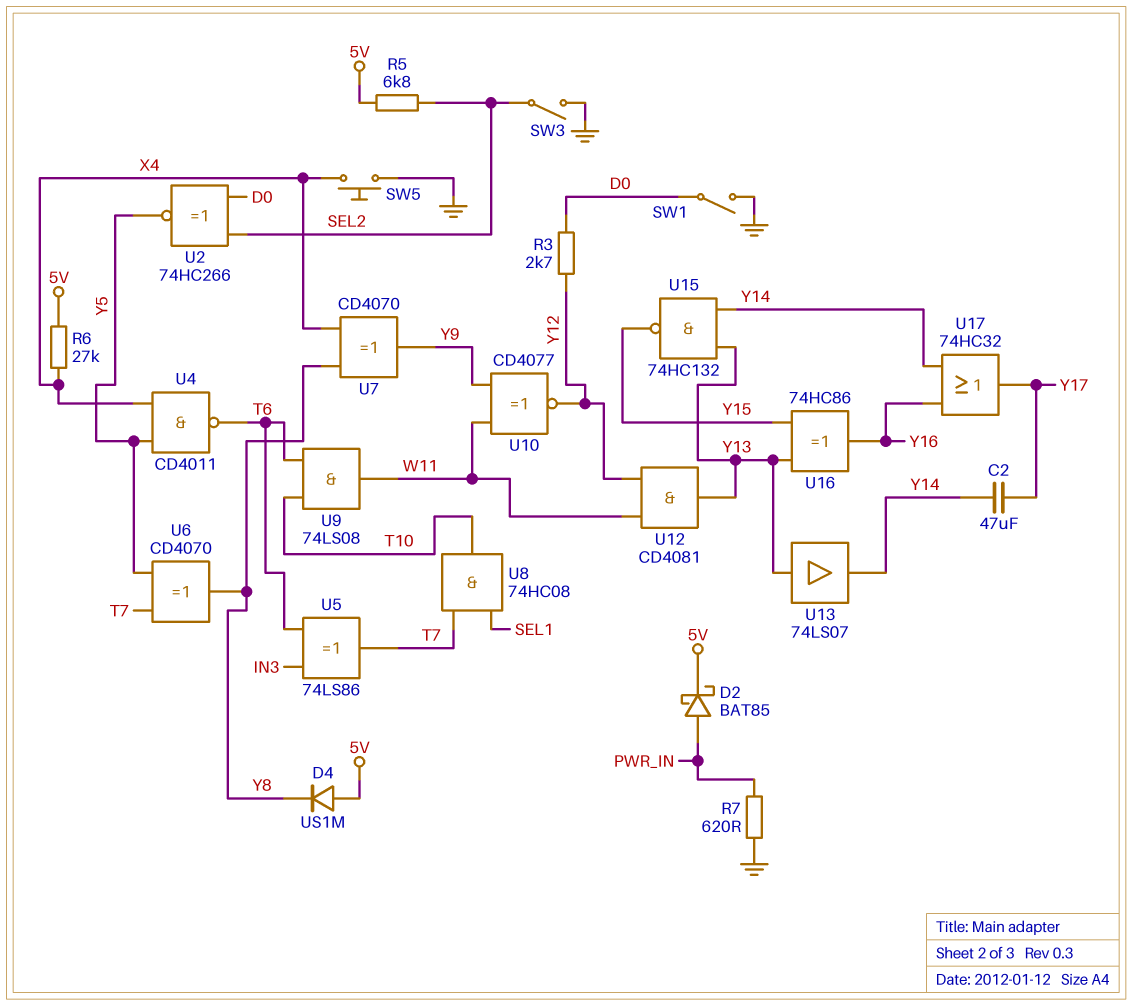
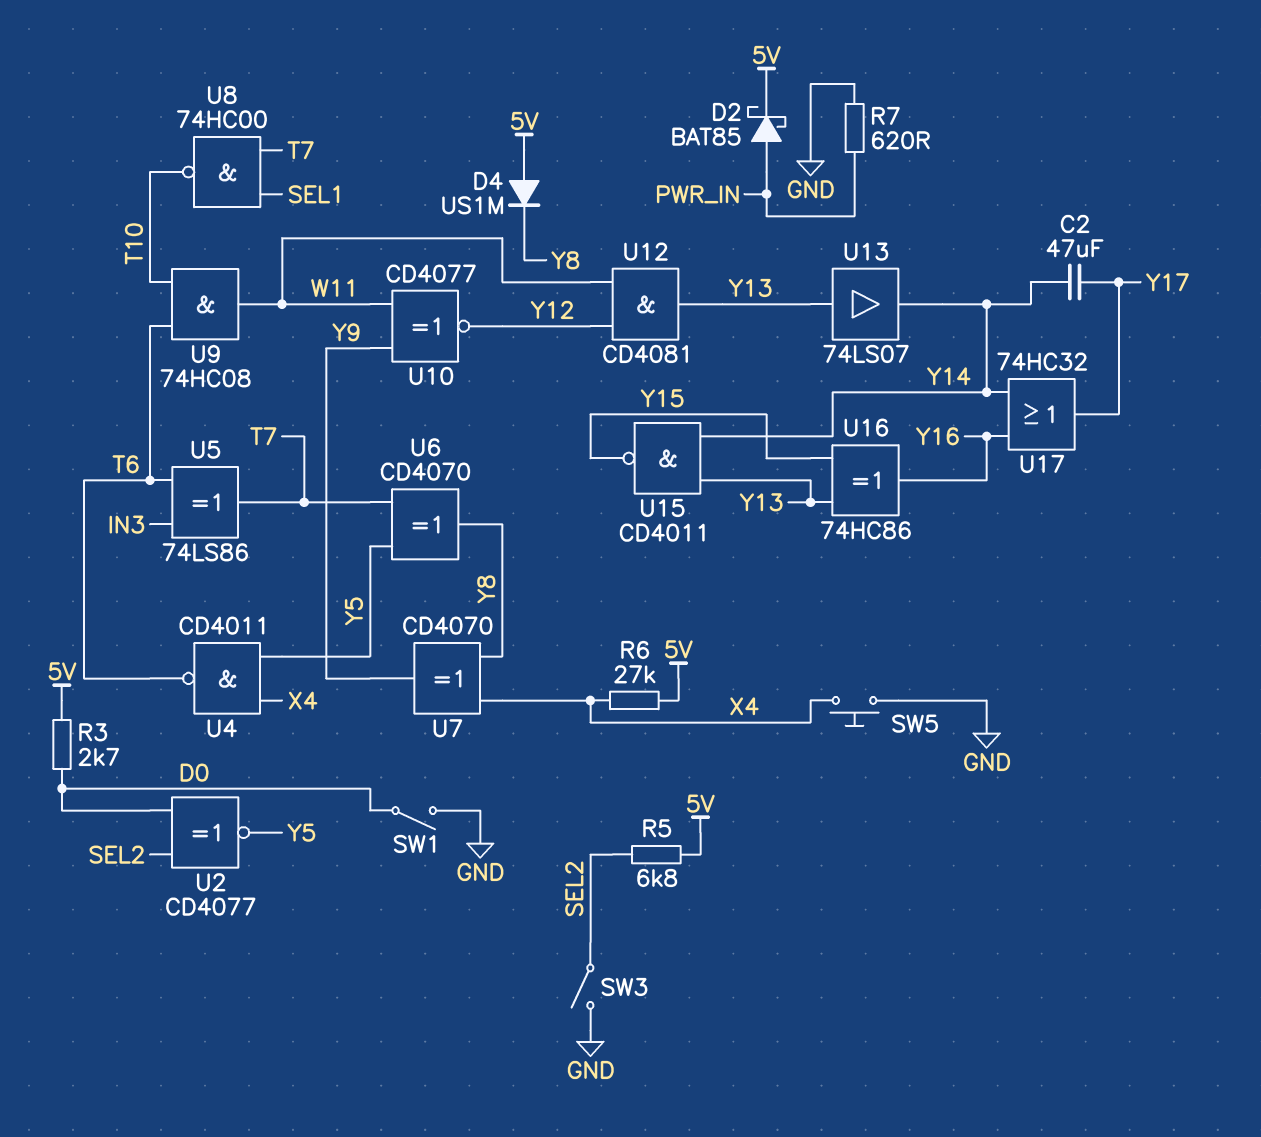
R3: 2.7k (D0, Y12) -> 2.7k (5V, D0)
U2: XNOR 74HC266 (in D0, in SEL2, out Y5) -> XNOR CD4077 (in D0, in SEL2, out Y5)
U8: AND 74HC08 (in SEL1, in T7, out T10) -> NAND 74HC00 (in SEL1, in T7, out T10)
U9: AND 74LS08 (in T6, in T10, out W11) -> AND 74HC08 (in T6, in T10, out W11)
U15: NAND 74HC132 (in Y13, in Y14, out Y15) -> NAND CD4011 (in Y13, in Y14, out Y15)

